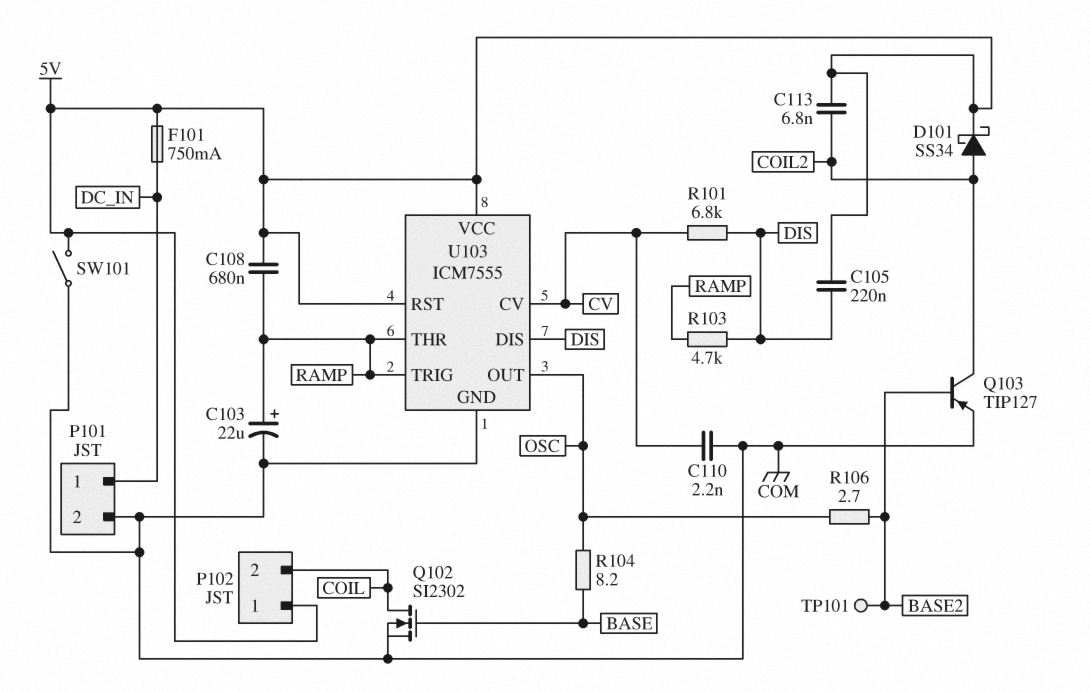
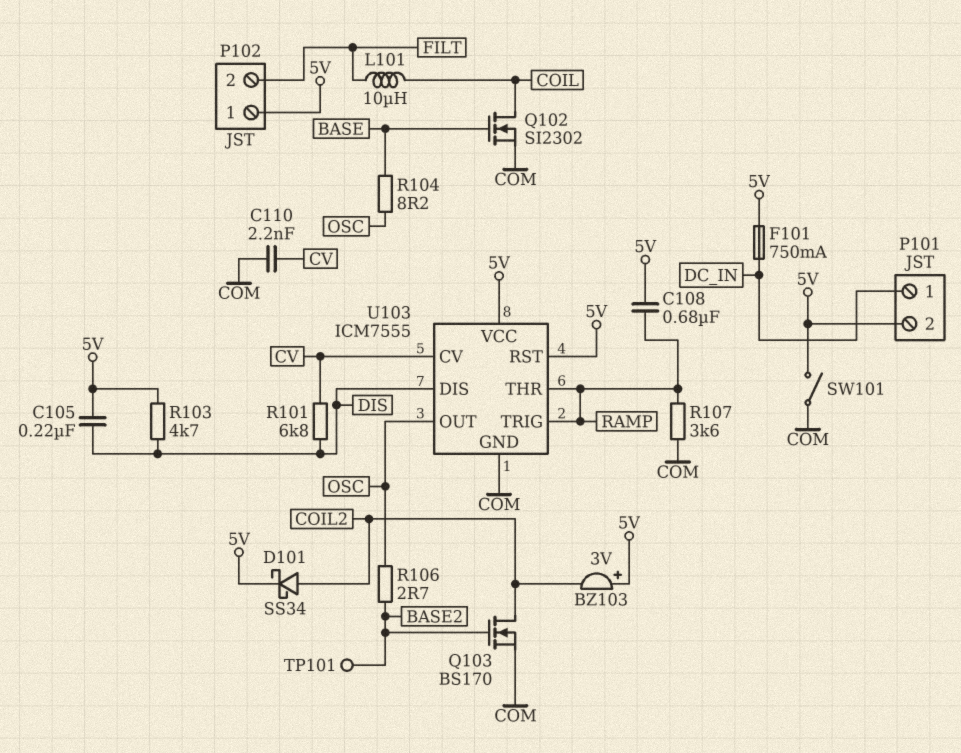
BZ103: none -> buzzer 3V (plus 5V, minus COIL2)
C103: 22uF (plus RAMP, minus COM) -> none
C113: 6.8nF (5V, COIL2) -> none
L101: none -> 10uH (COIL, FILT)
P101 pin 2: COM -> 5V
P102 pin 2: COIL -> FILT
Q103: PNP TIP127 (B BASE2, C COIL2, E COM) -> NMOS BS170 (G BASE2, D COIL2, S COM)
R103: 4.7k (DIS, RAMP) -> 4.7k (5V, DIS)
R107: none -> 3.6k (COM, RAMP)

